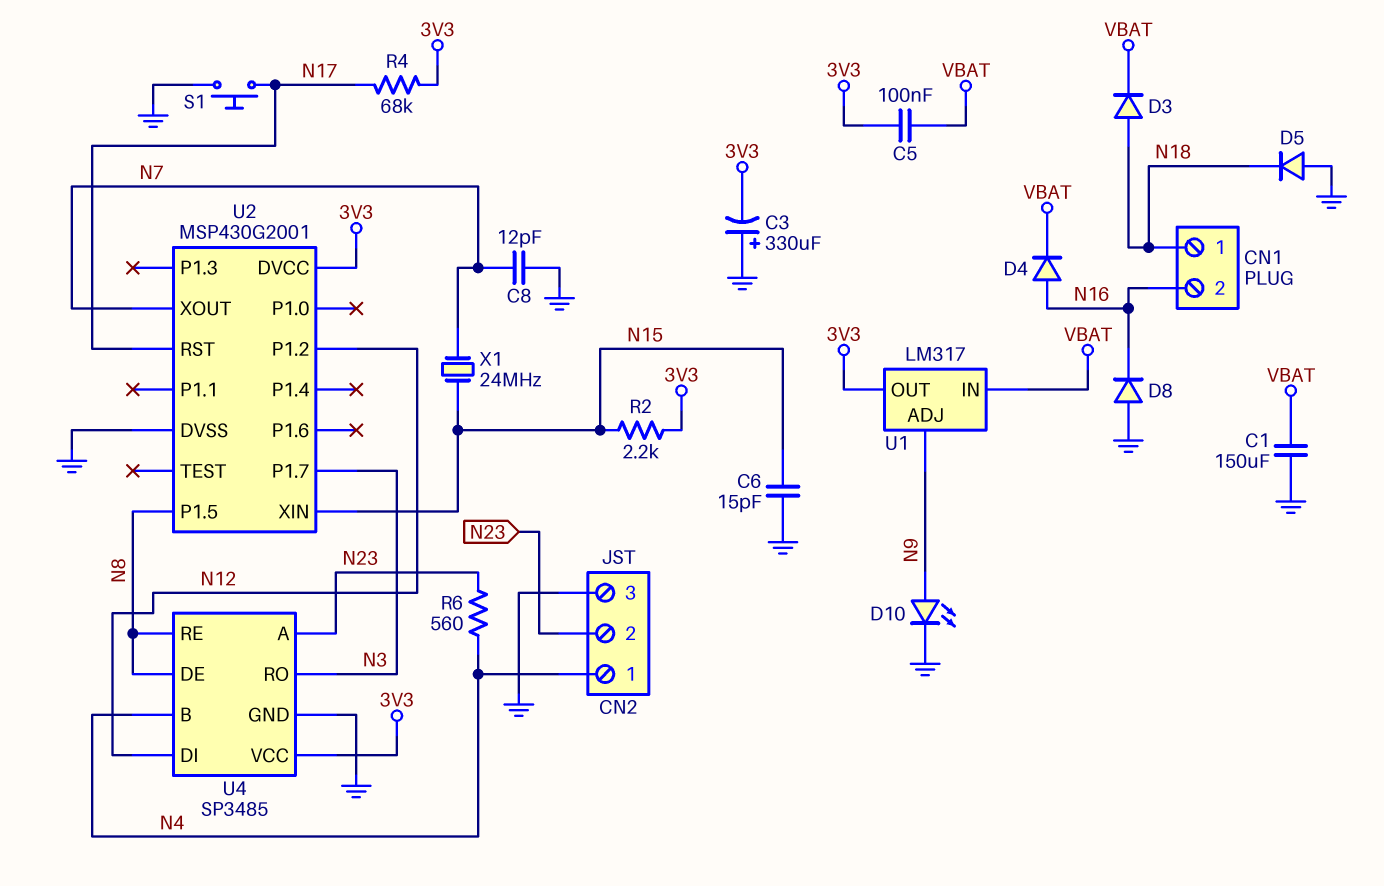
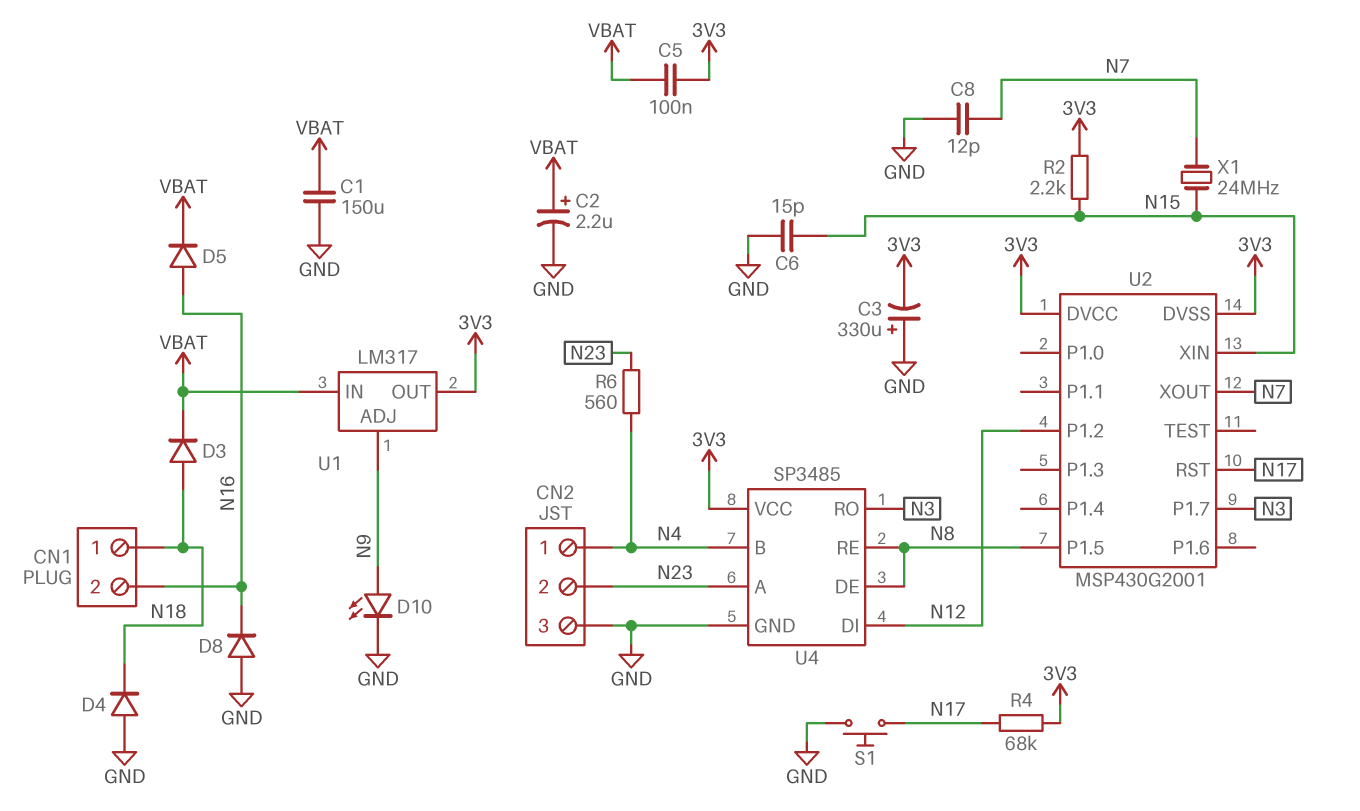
C2: none -> 2.2uF (plus VBAT, minus GND)
D4: diode (A N16, K VBAT) -> diode (A GND, K N18)
D5: diode (A GND, K N18) -> diode (A N16, K VBAT)
U2 pin DVSS: GND -> 3V3

